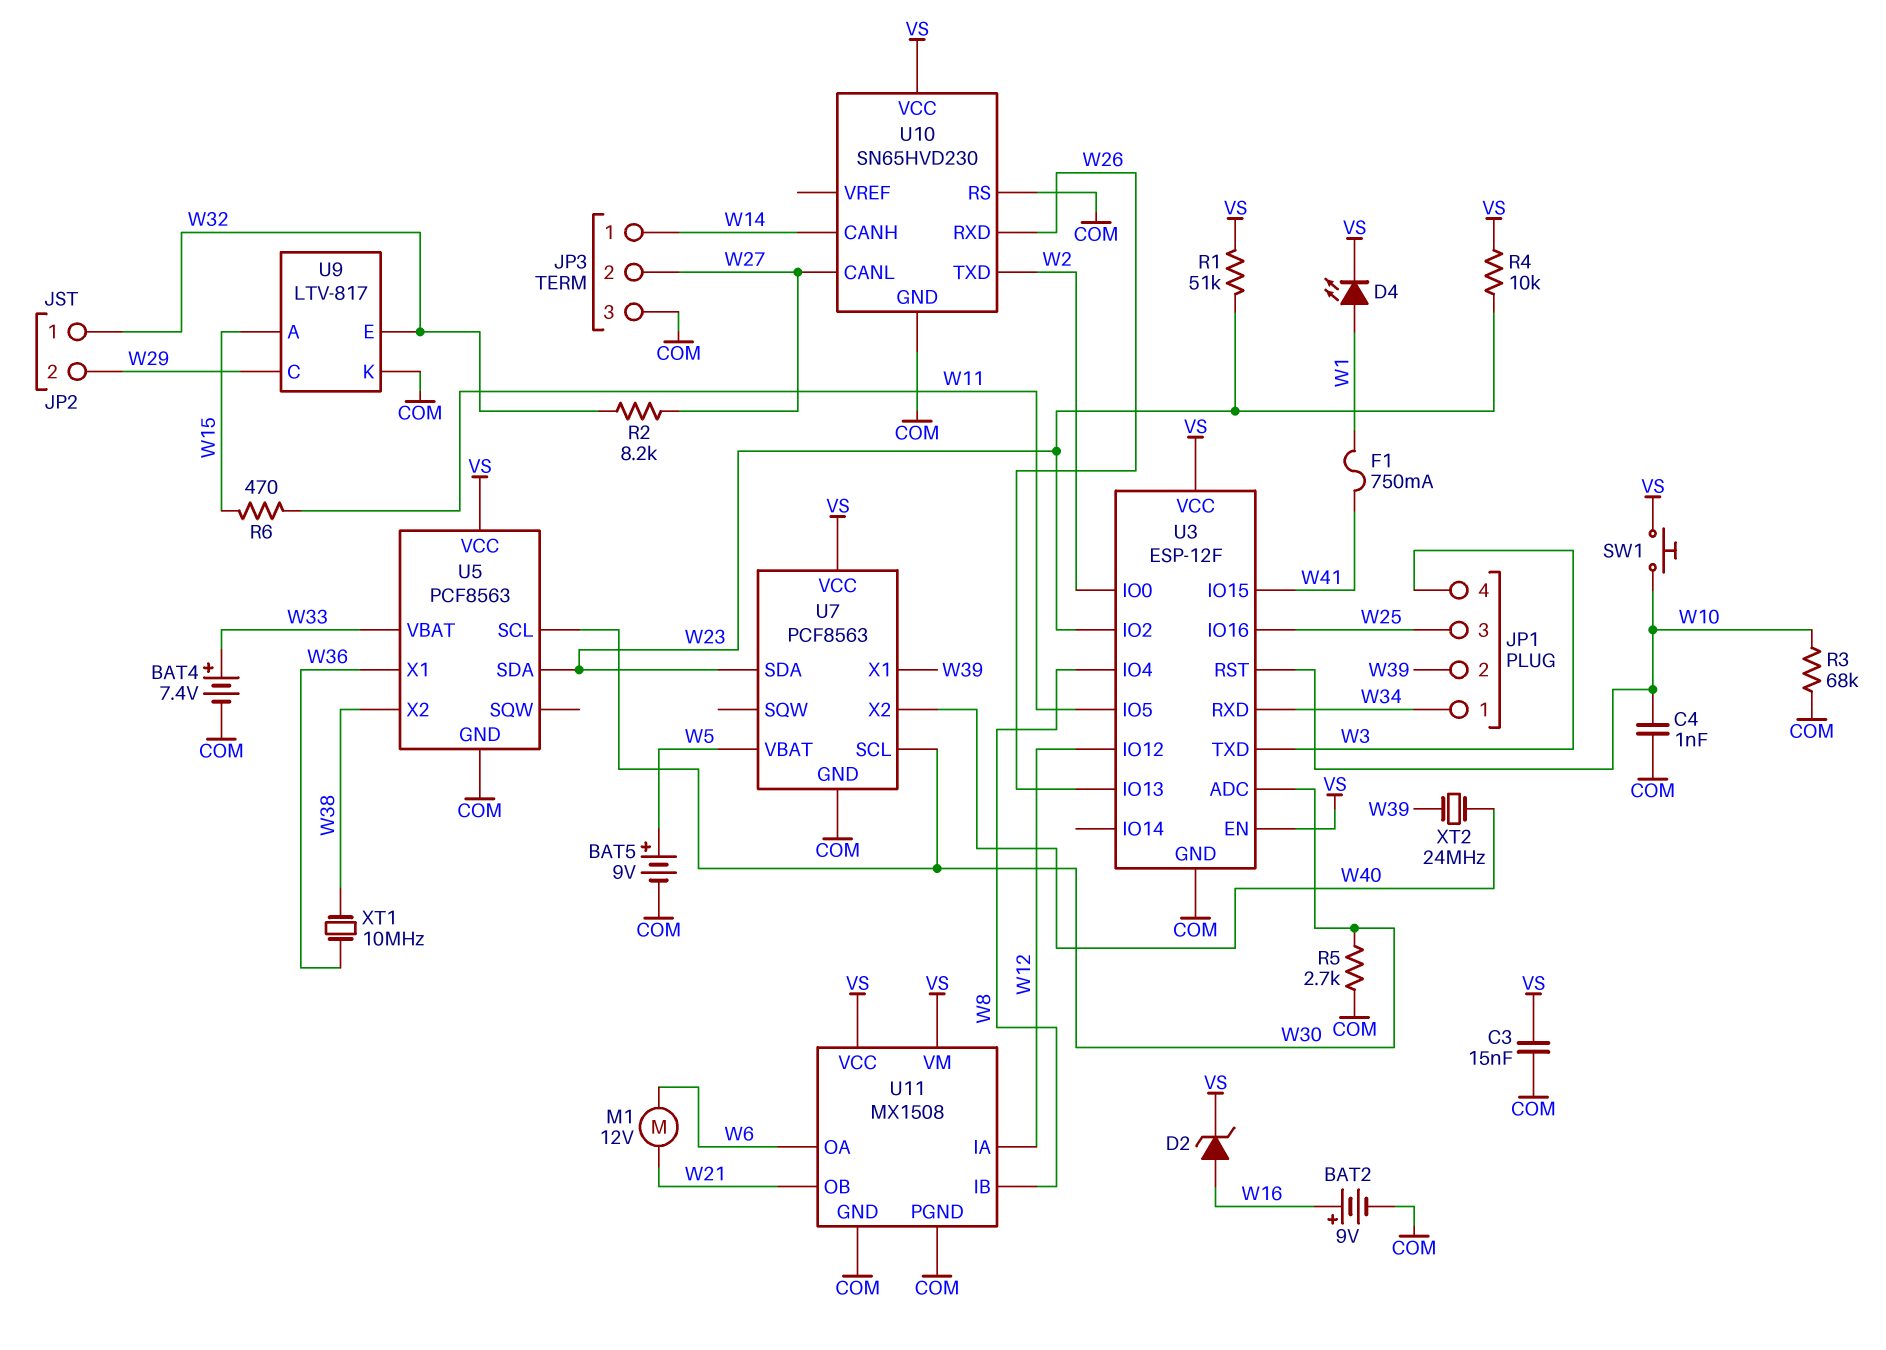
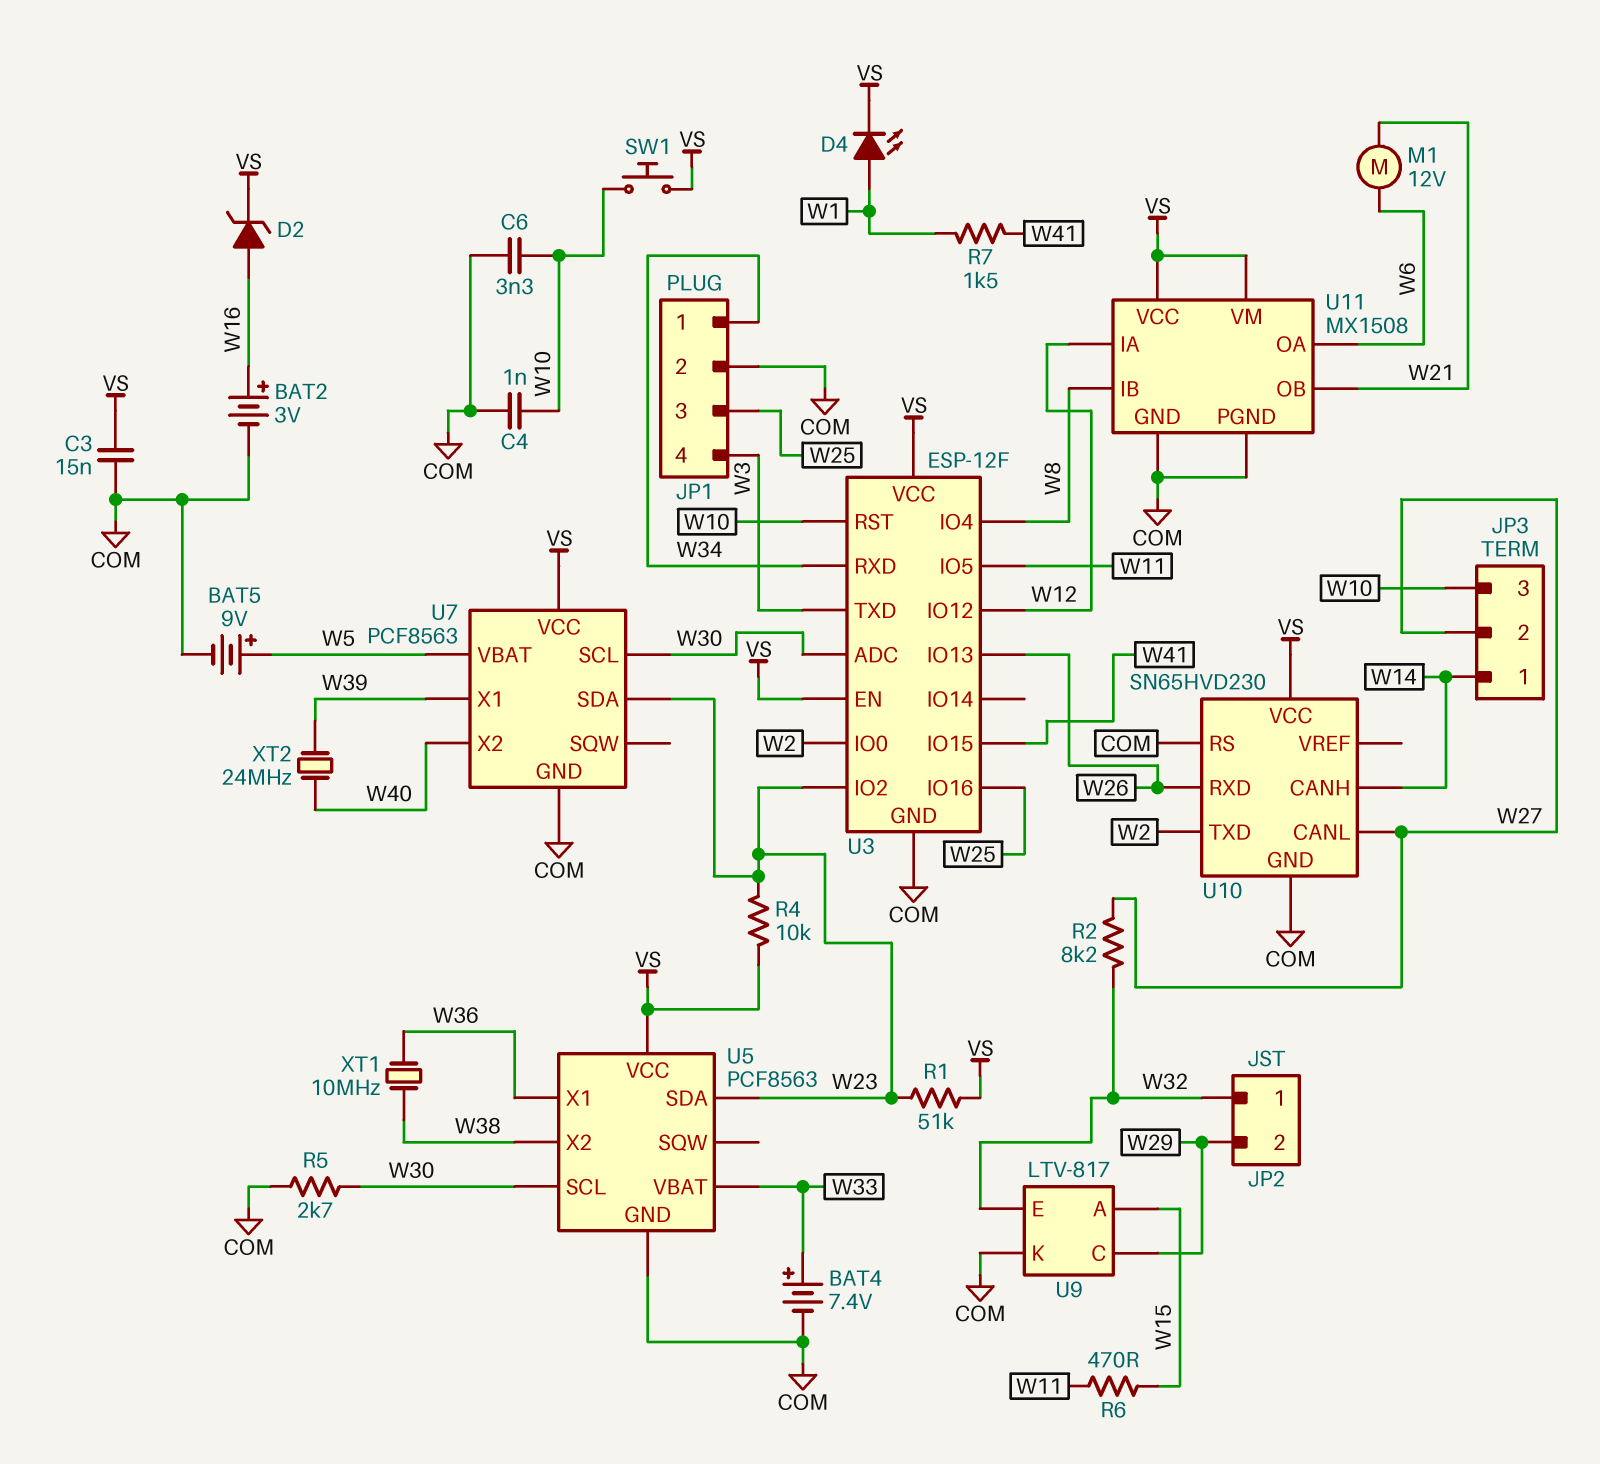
BAT2: 9V (plus W16, minus COM) -> 3V (plus W16, minus COM)
C6: none -> 3.3nF (COM, W10)
F1: 750mA (W1, W41) -> none
JP1 pin 2: W39 -> COM
JP3 pin 3: COM -> W10
R3: 68k (COM, W10) -> none
R7: none -> 1.5k (W1, W41)

